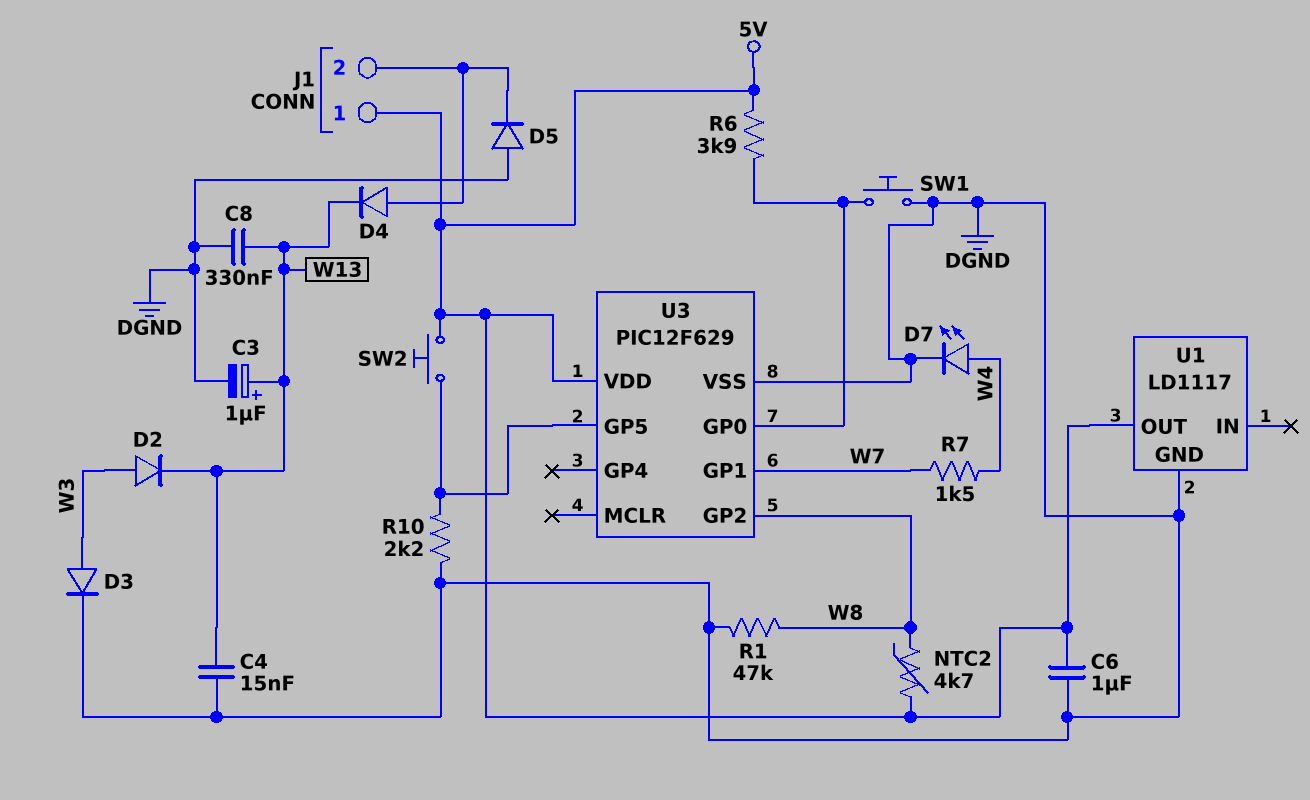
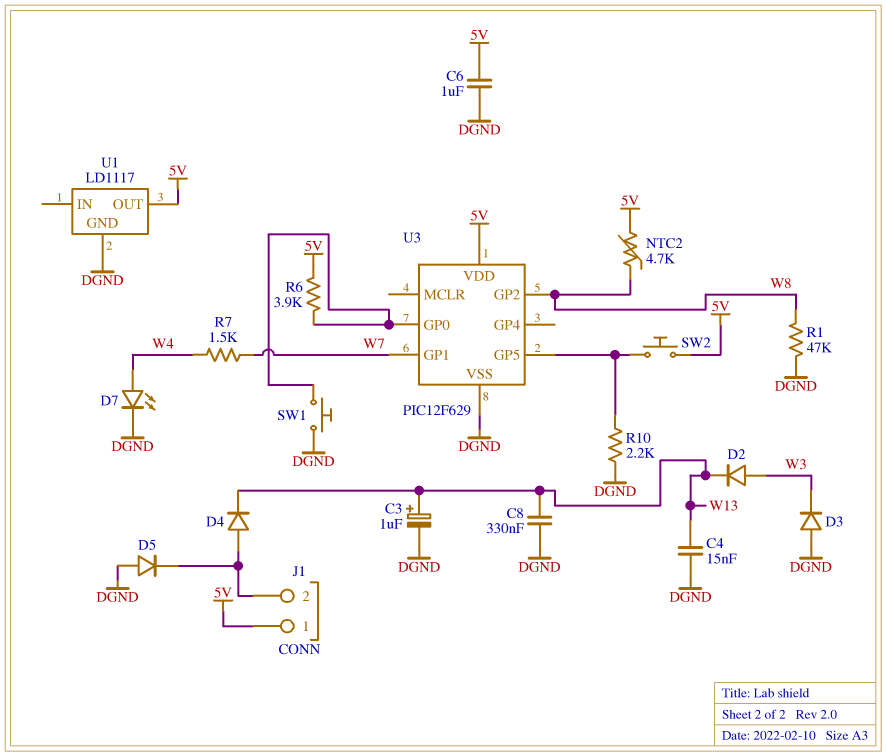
D3: diode (A W3, K DGND) -> diode (A DGND, K W3)

